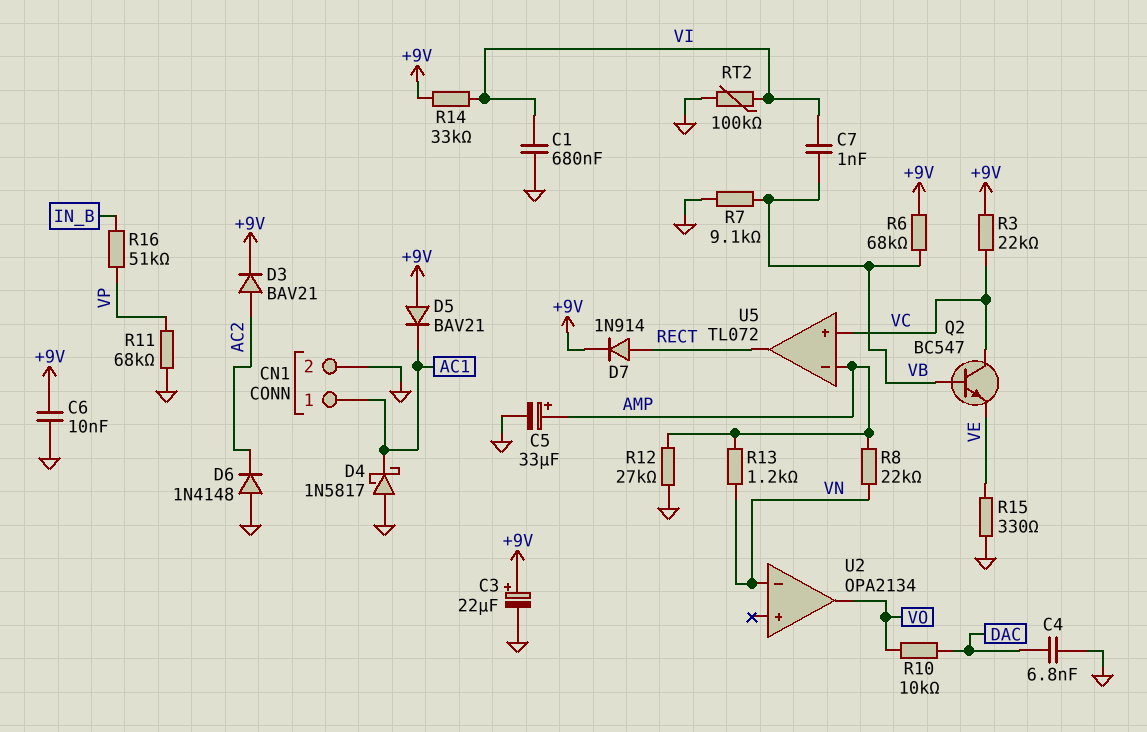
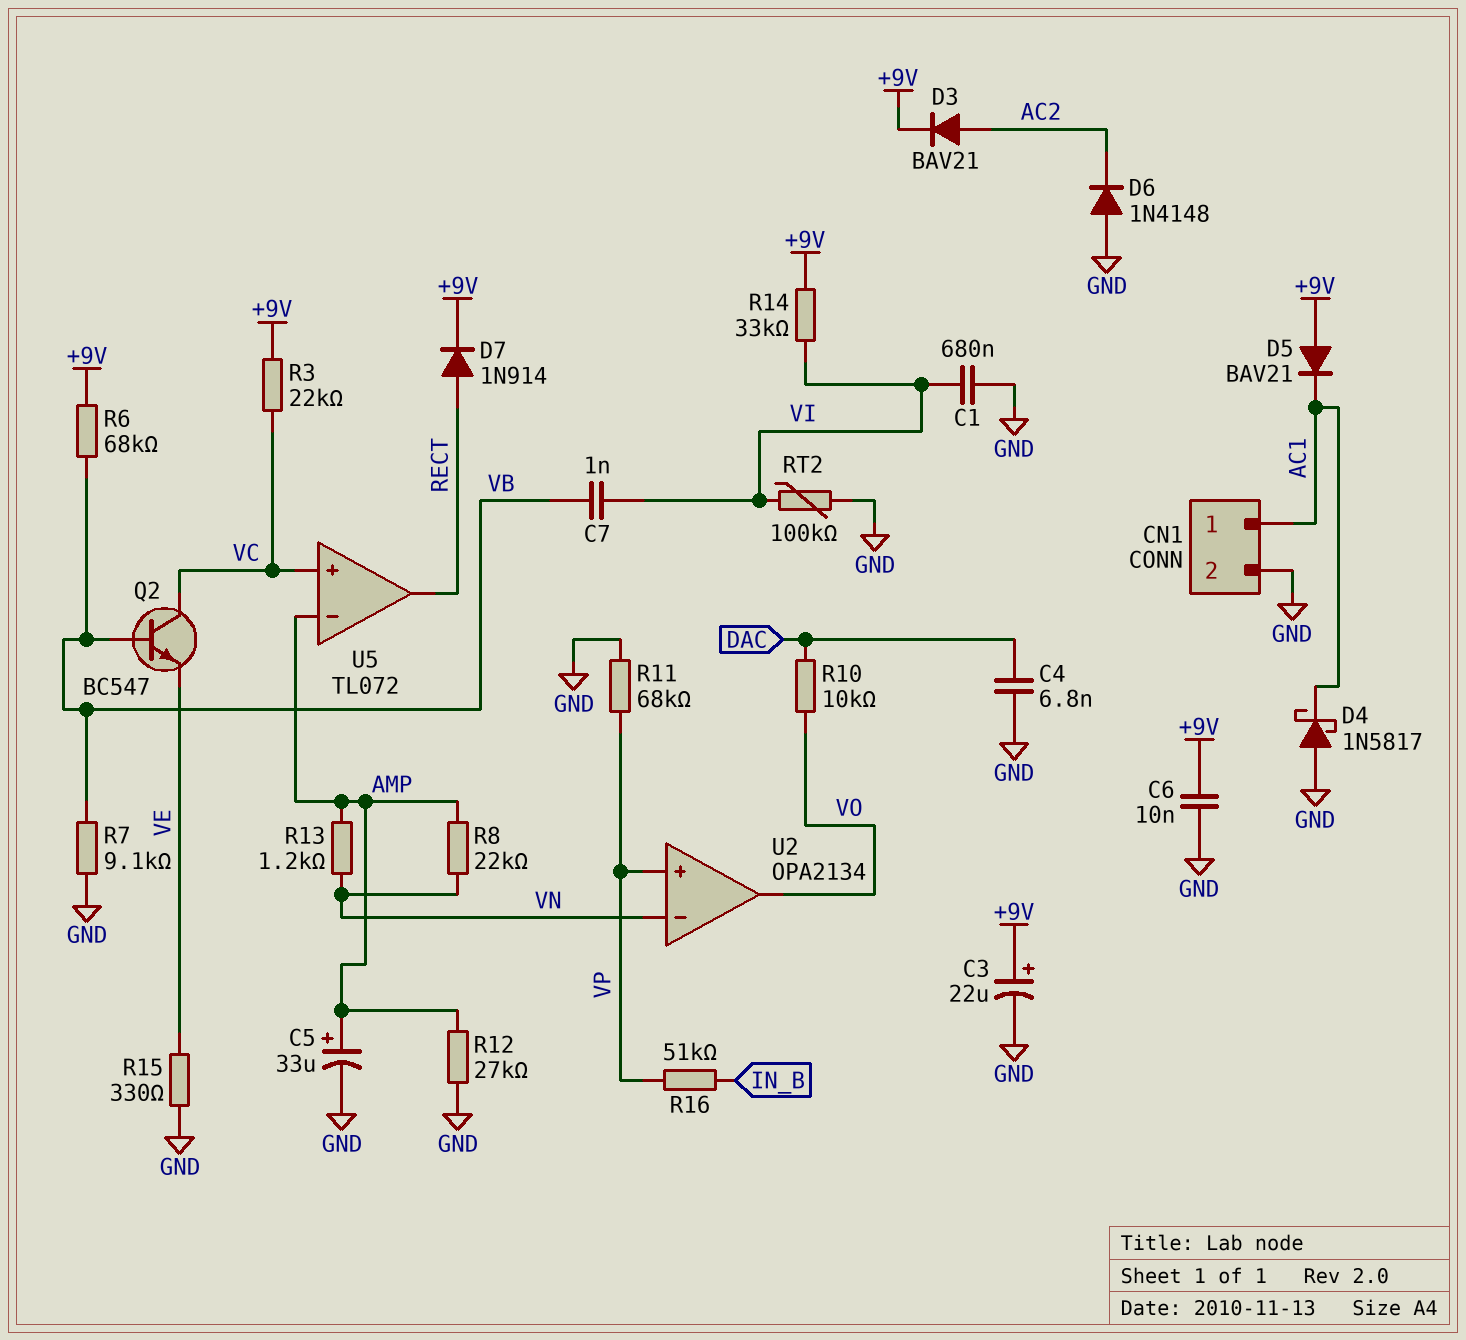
U2 pin in+: none -> VP

